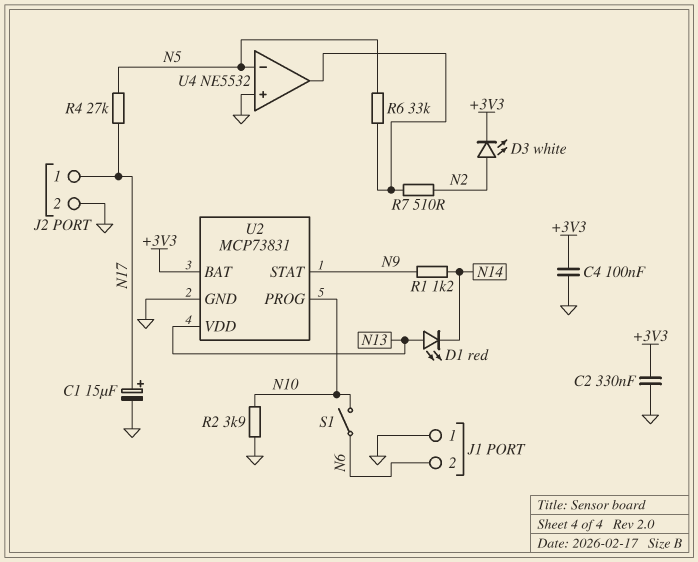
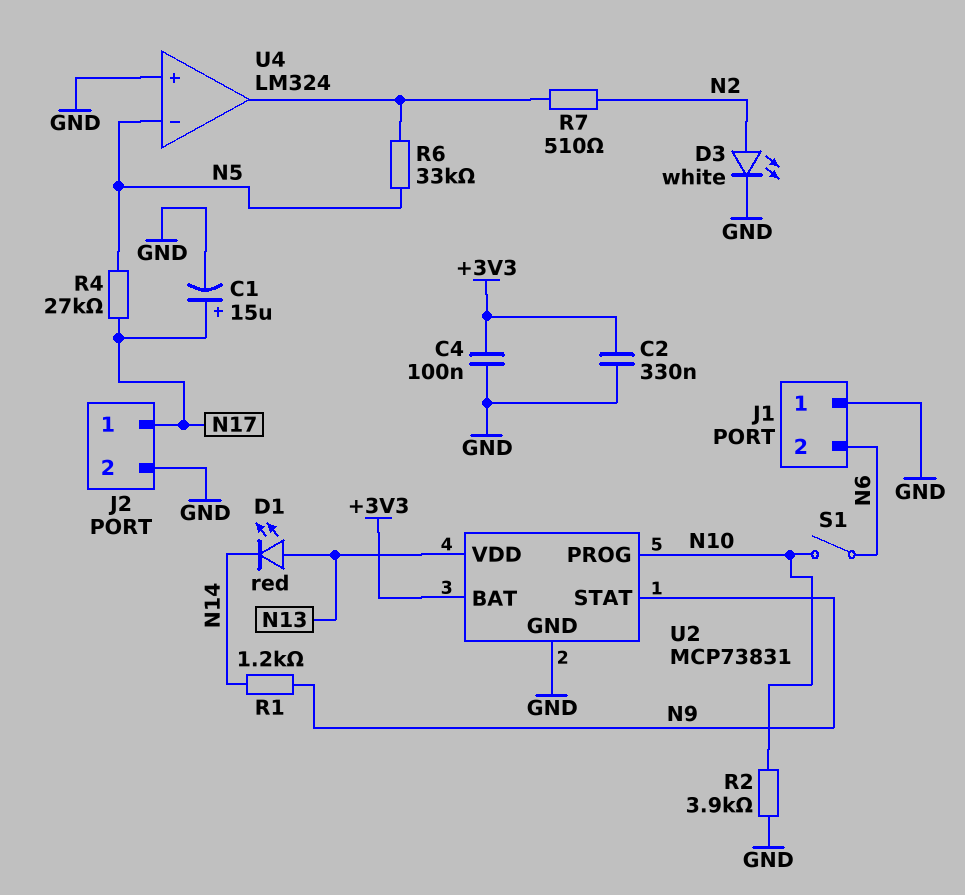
D3: LED white (A N2, K +3V3) -> LED white (A N2, K GND)
U4: NE5532 -> LM324

